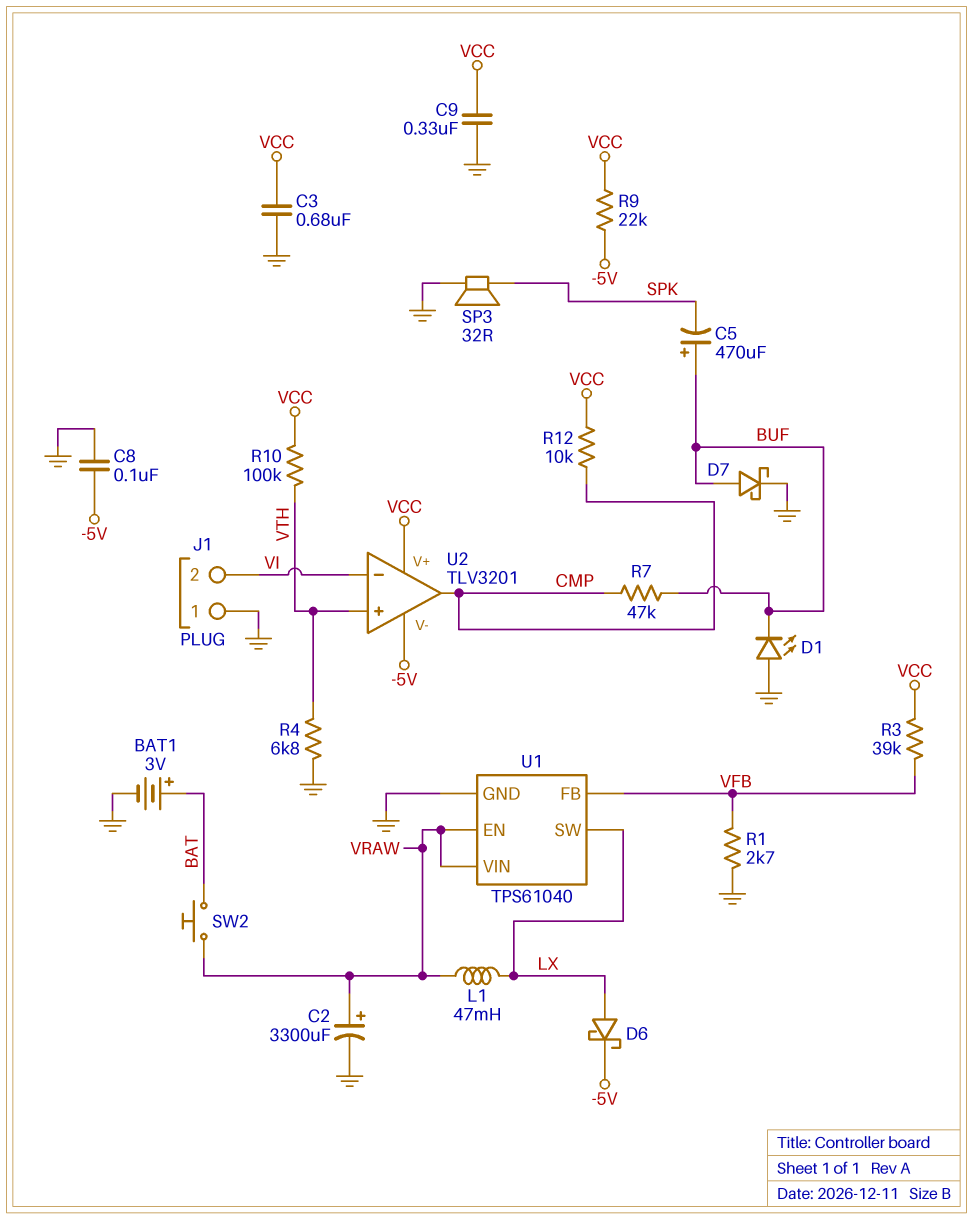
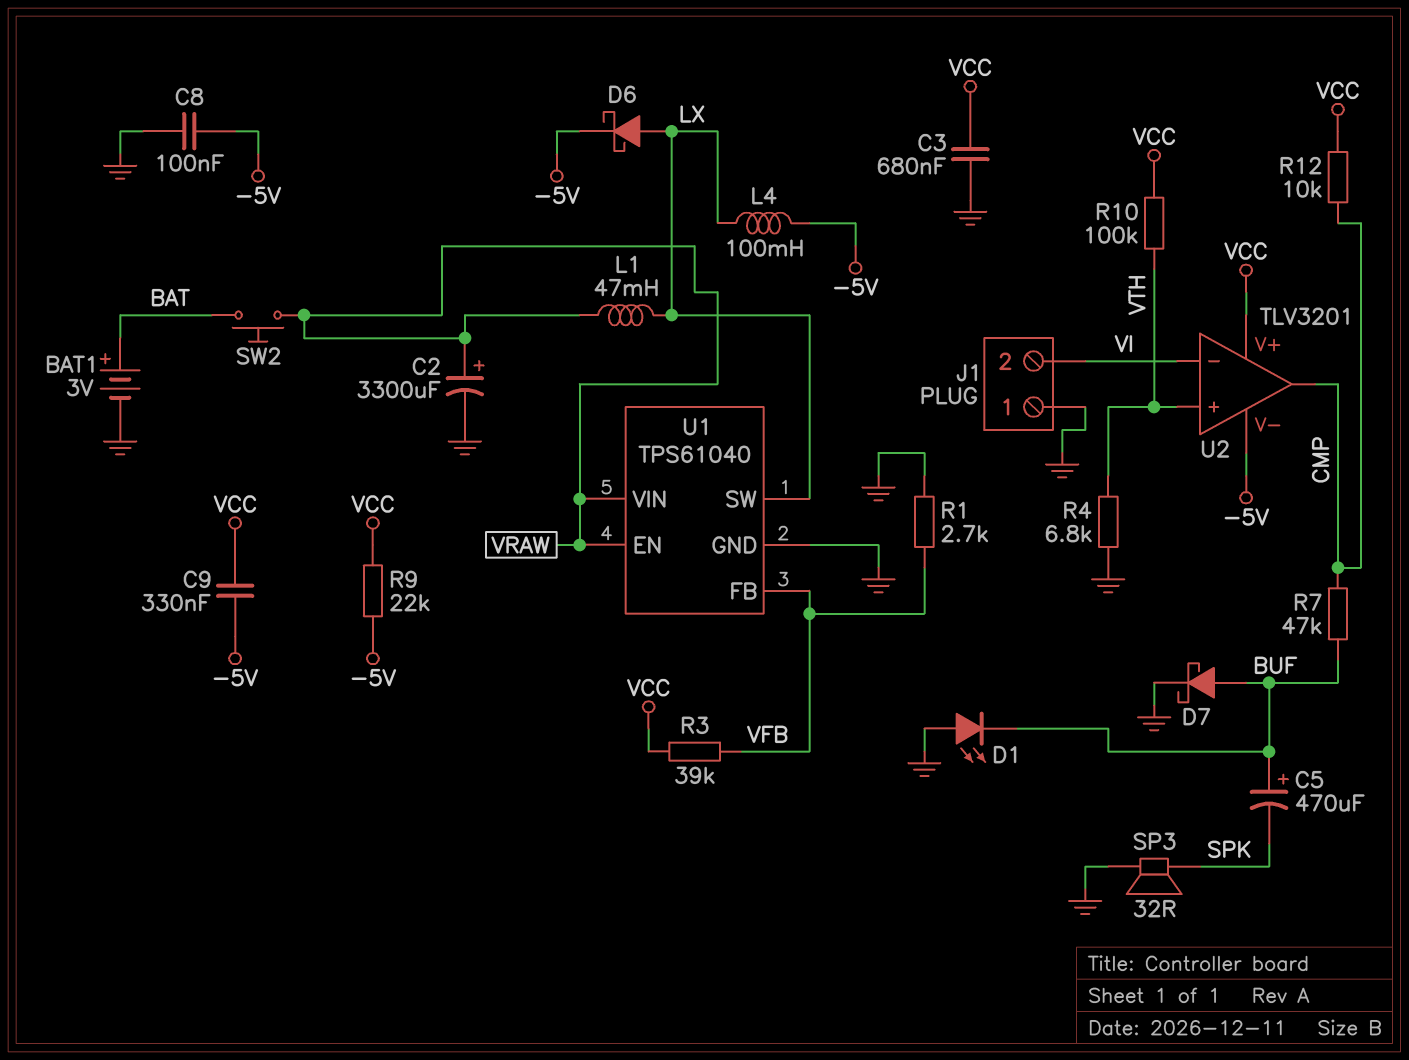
C9: 330nF (GND, VCC) -> 330nF (-5V, VCC)
L4: none -> 100mH (-5V, LX)

